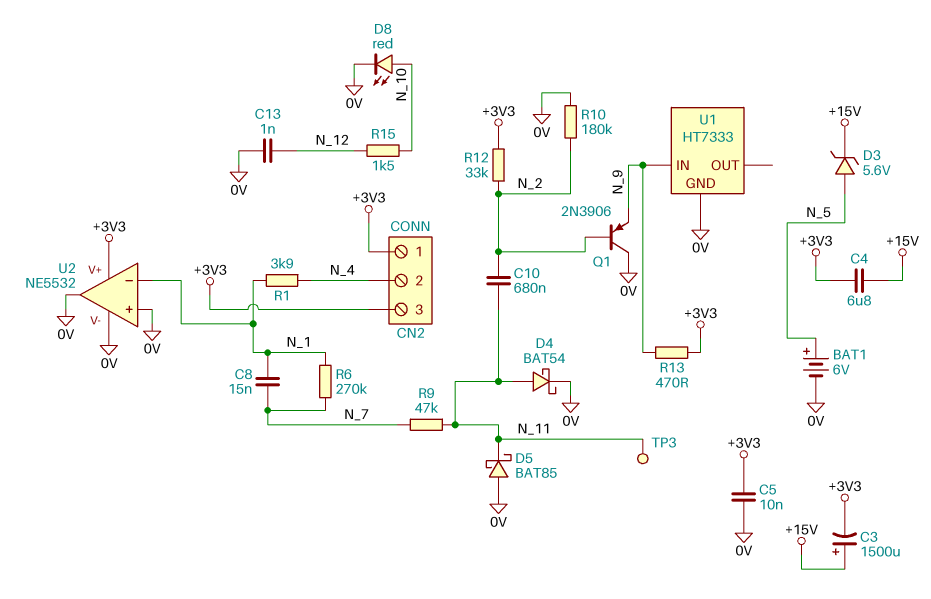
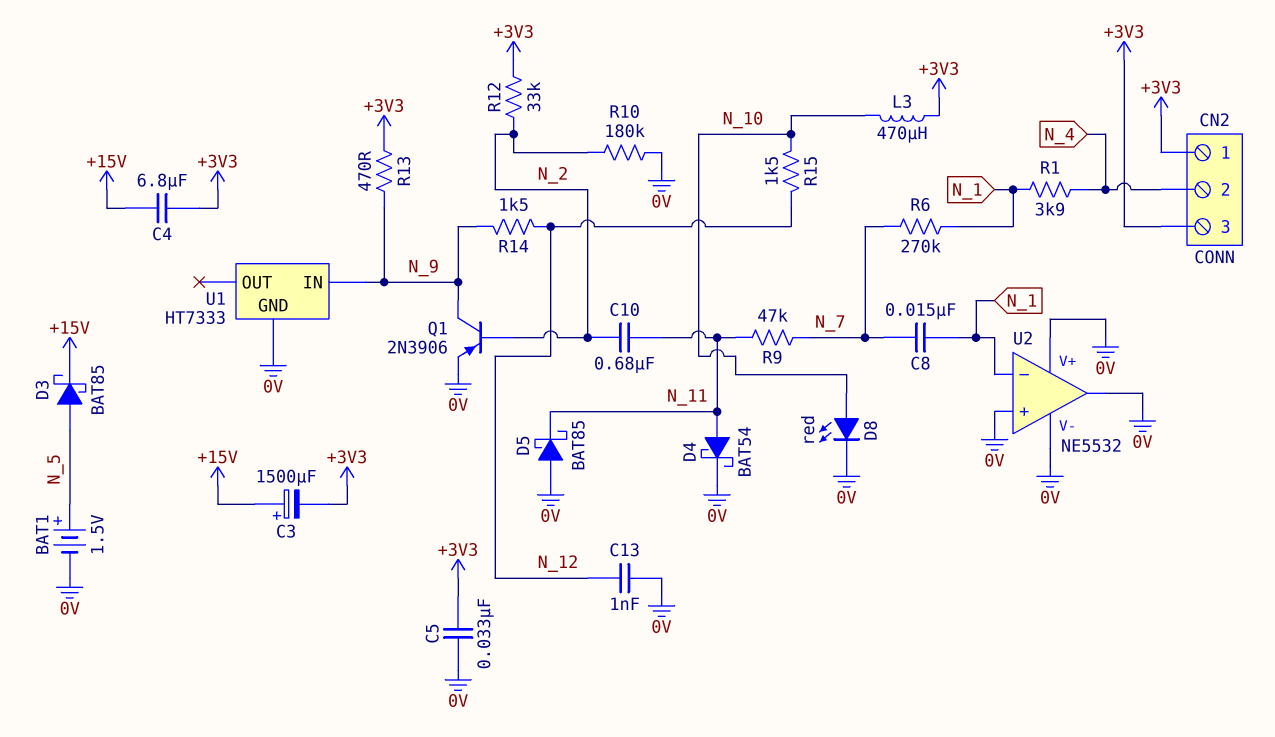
BAT1: 6V (plus N_5, minus 0V) -> 1.5V (plus N_5, minus 0V)
C5: 10nF (+3V3, 0V) -> 33nF (+3V3, 0V)
D3: zener 5.6V (A N_5, K +15V) -> schottky BAT85 (A N_5, K +15V)
L3: none -> 470uH (+3V3, N_10)
Q1: PNP 2N3906 (B N_2, C 0V, E N_9) -> PNP 2N3906 (B N_2, C N_9, E 0V)
R14: none -> 1.5k (N_9, N_12)
TP3: test point (N_11) -> none
U2 pin V+: +3V3 -> 0V

